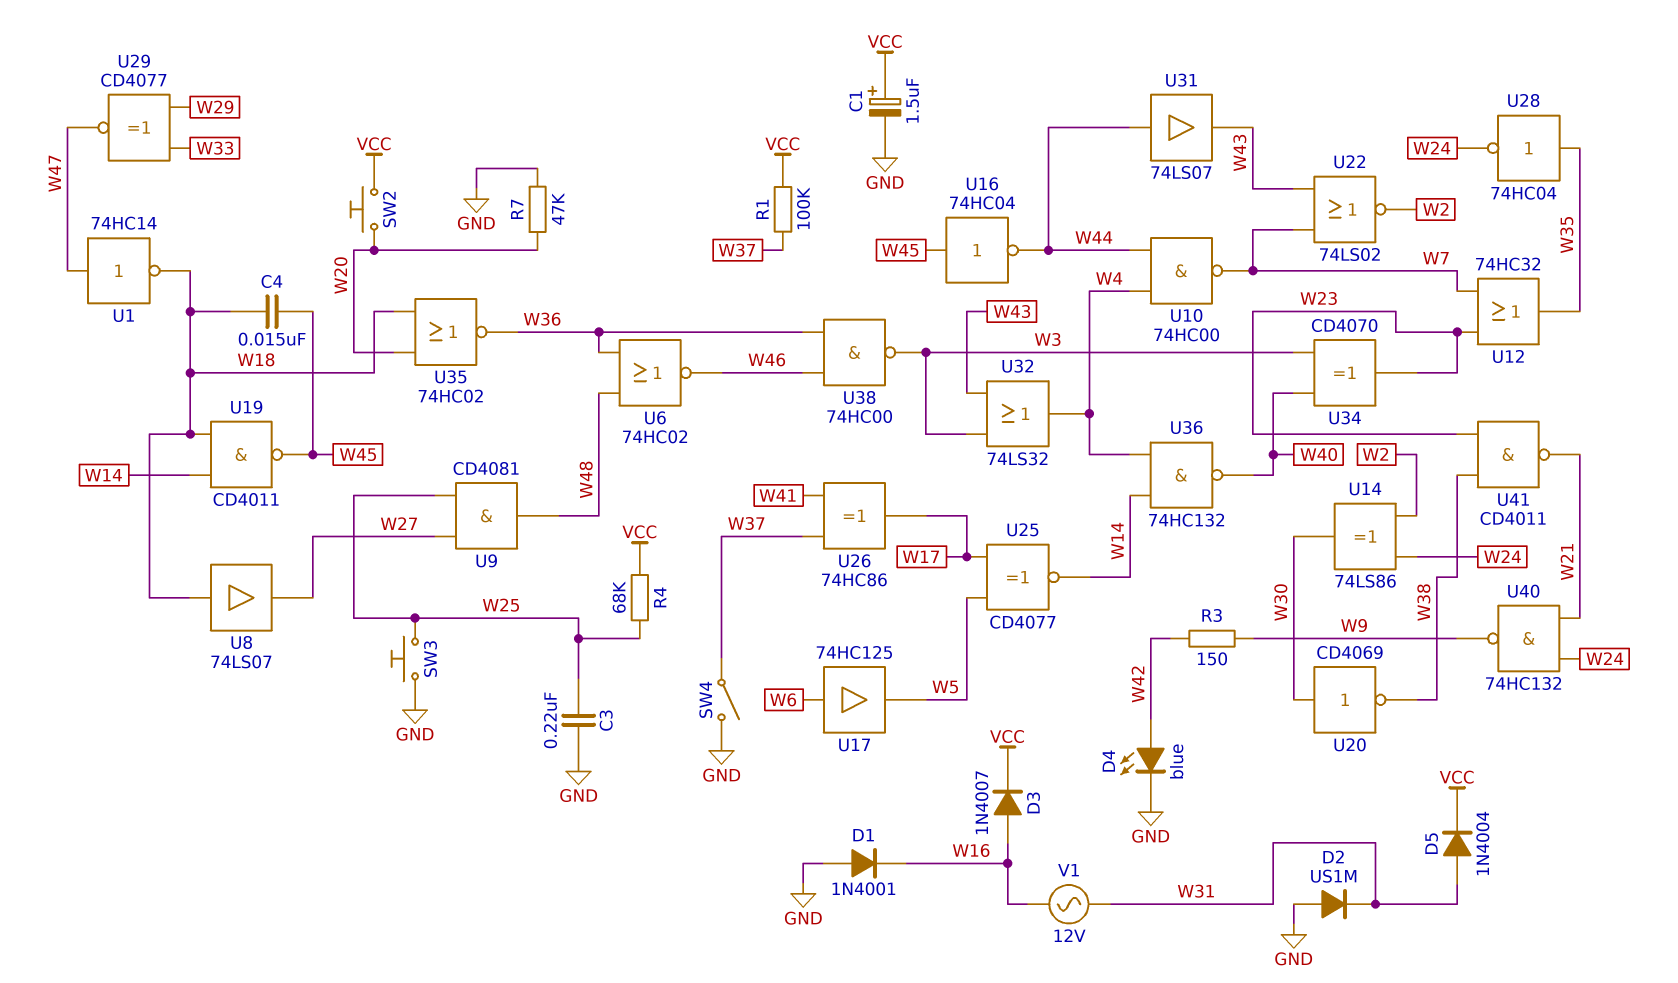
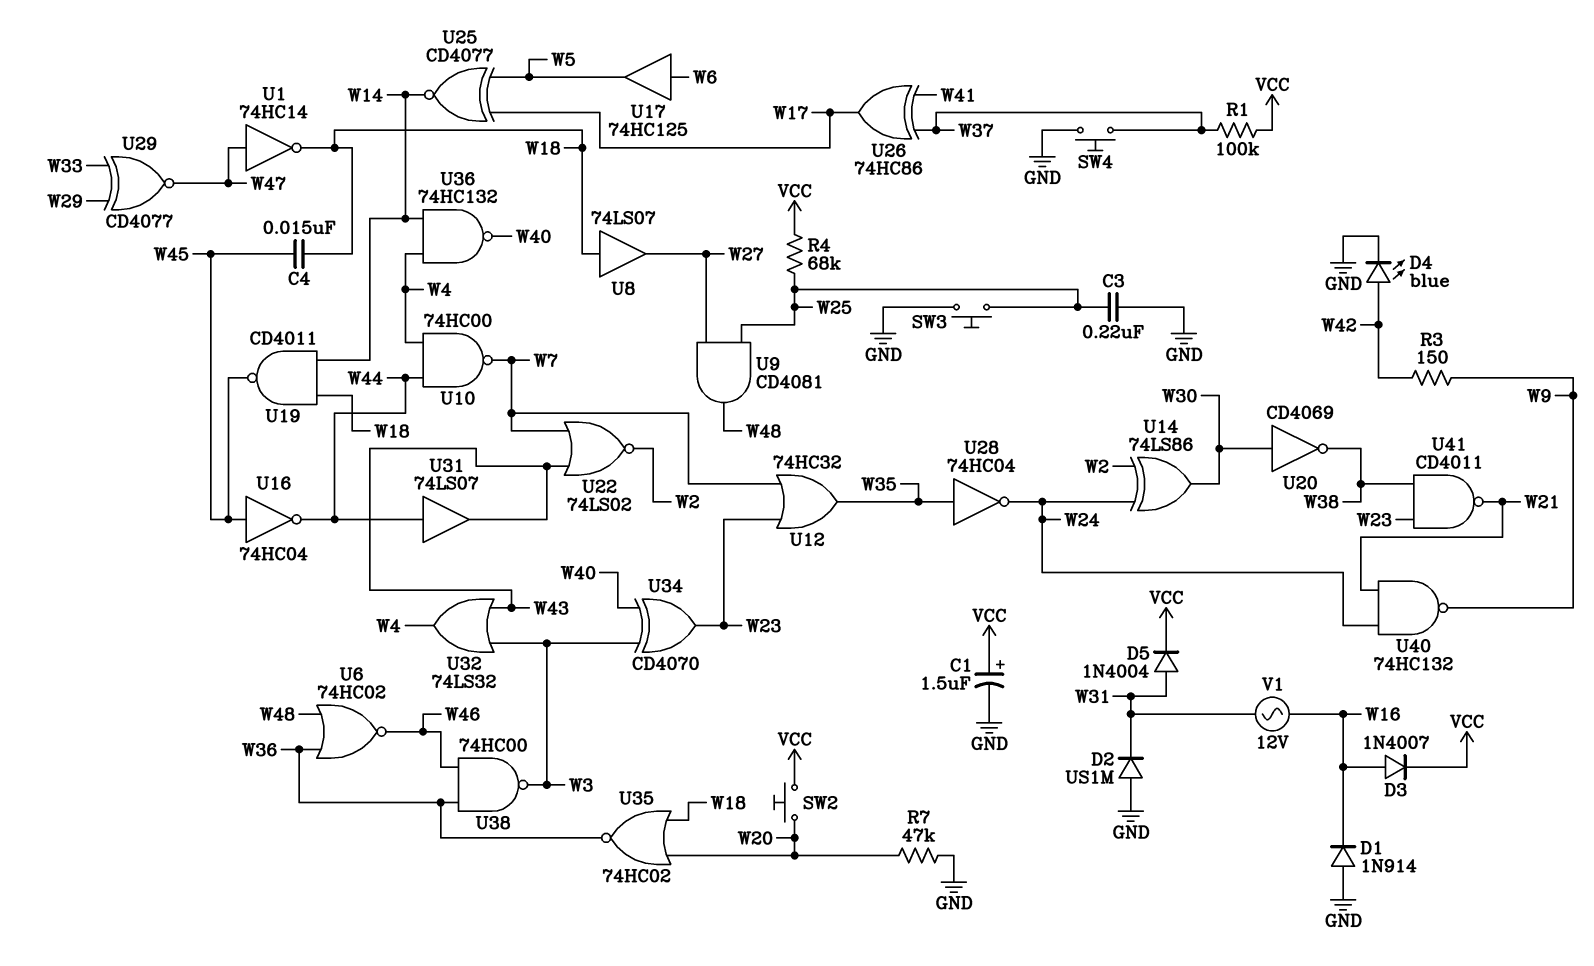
D1: diode 1N4001 (A GND, K W16) -> diode 1N914 (A GND, K W16)
SW4: switch (GND, W37) -> button (GND, W37)

